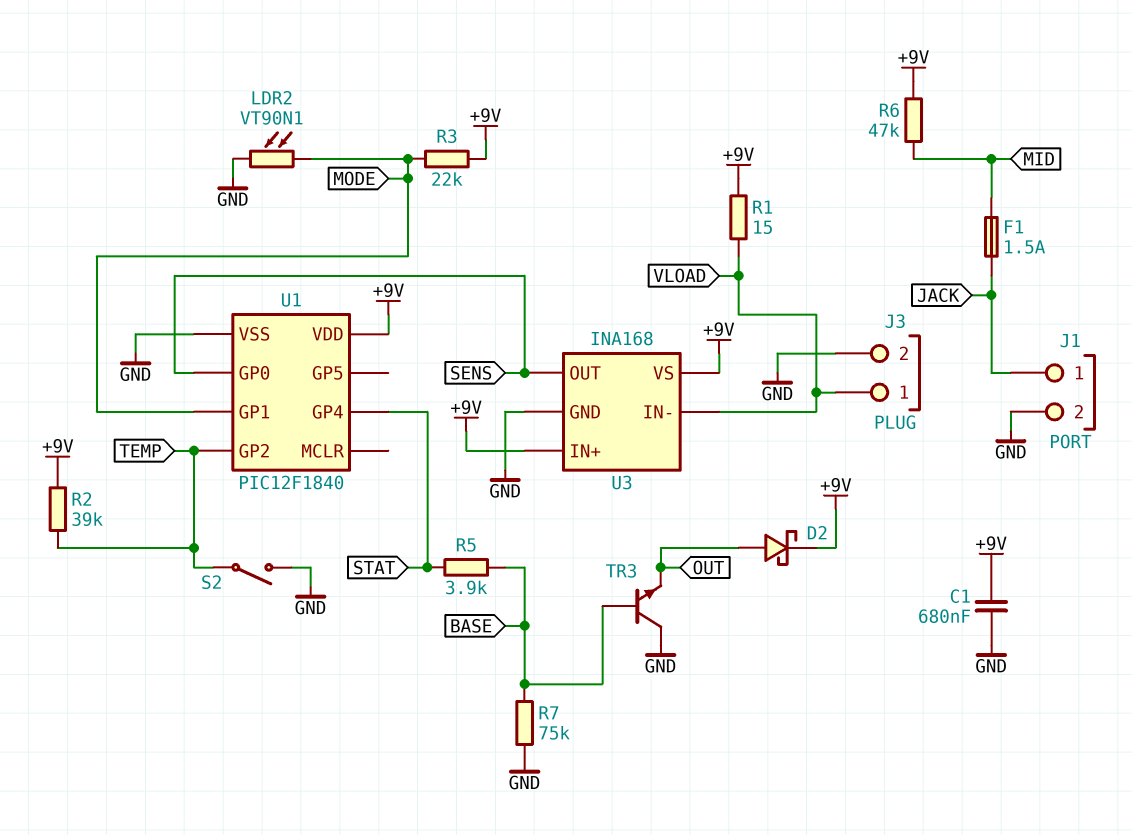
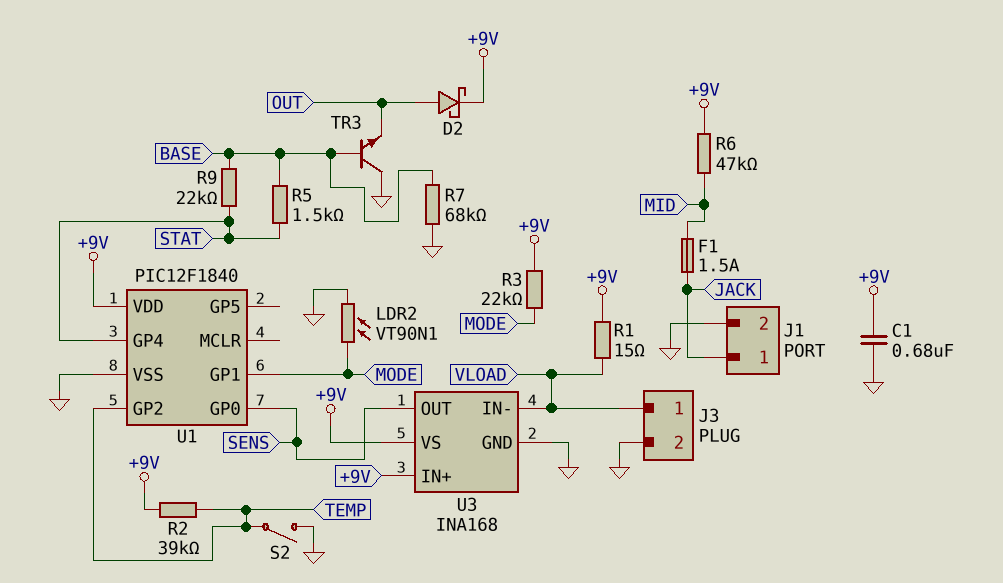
R5: 3.9k (BASE, STAT) -> 1.5k (BASE, STAT)
R7: 75k (BASE, GND) -> 68k (BASE, GND)
R9: none -> 22k (BASE, STAT)

